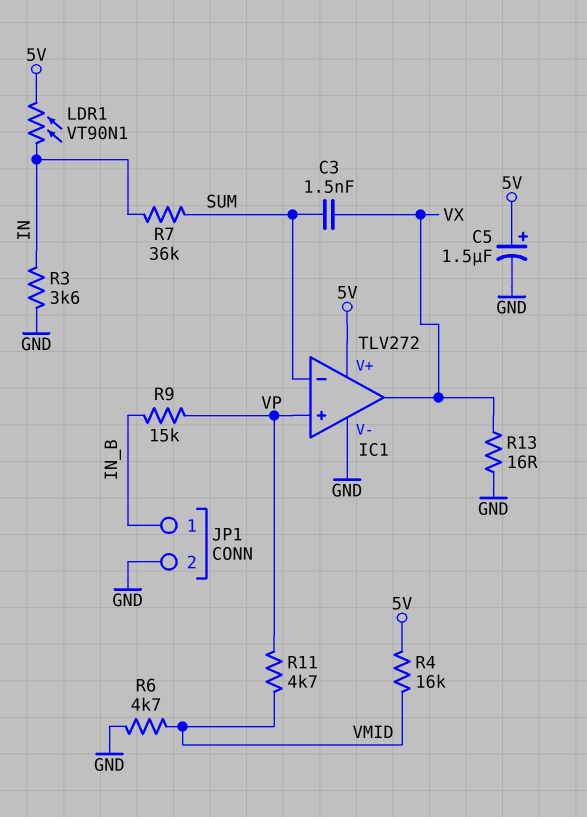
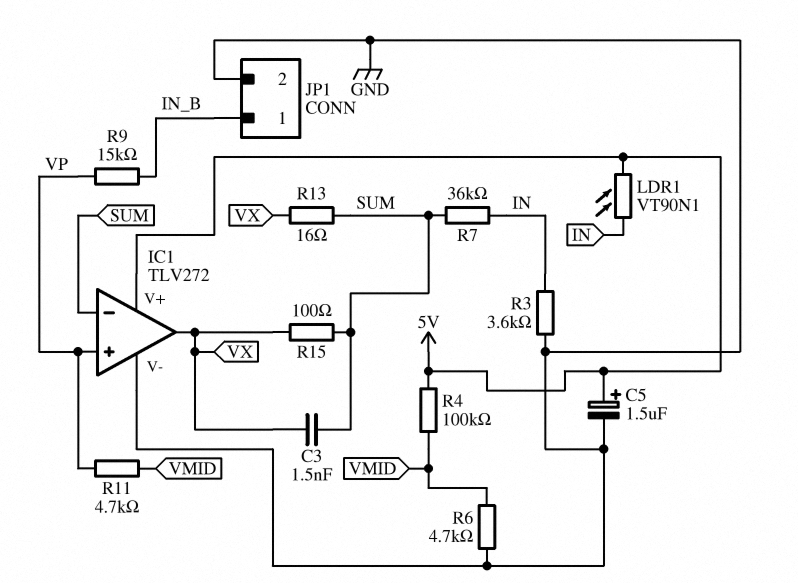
R4: 16k (5V, VMID) -> 100k (5V, VMID)
R13: 16 (GND, VX) -> 16 (SUM, VX)
R15: none -> 100 (SUM, VX)

